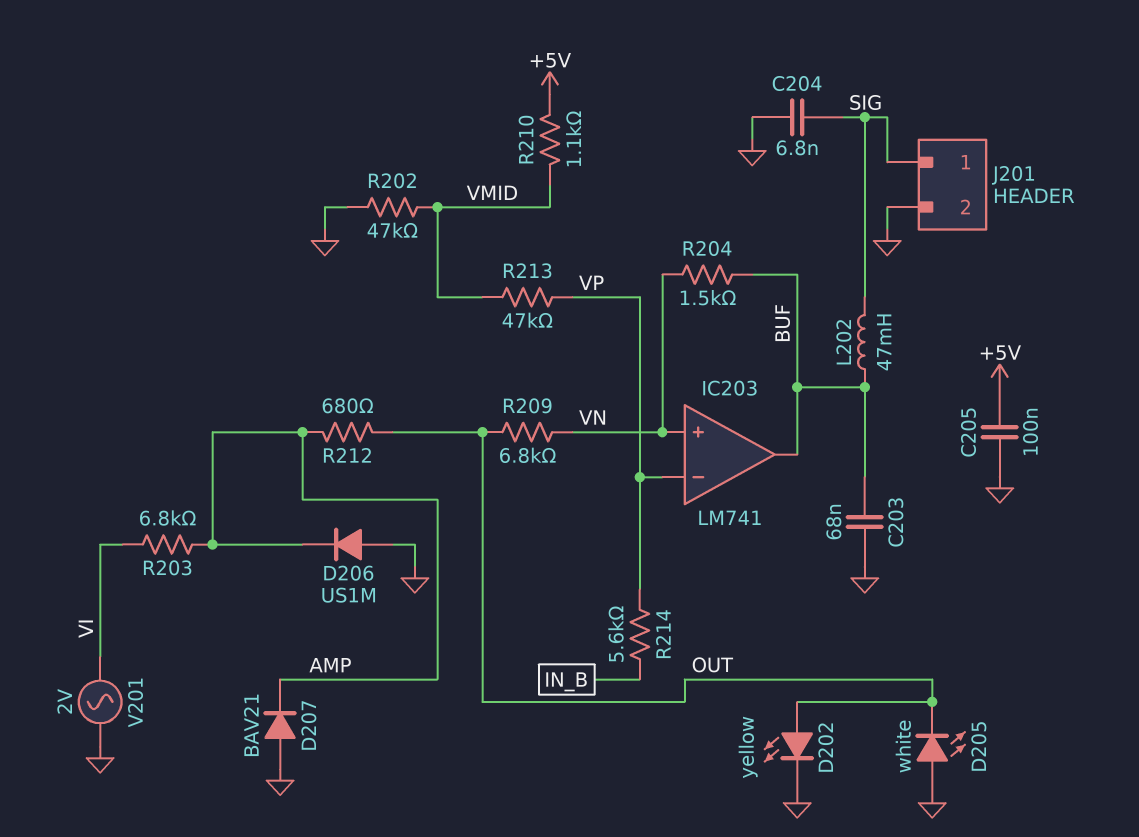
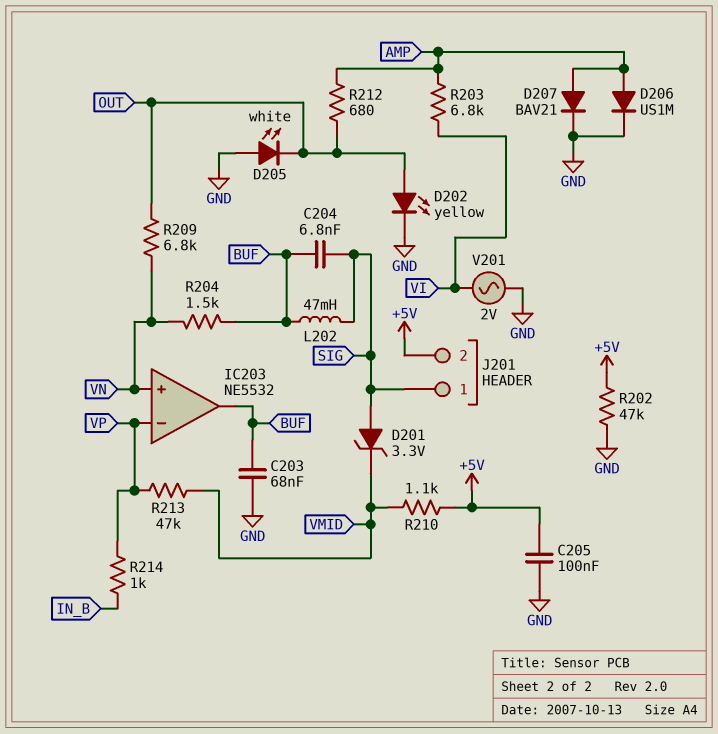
C204: 6.8nF (GND, SIG) -> 6.8nF (BUF, SIG)
D201: none -> zener 3.3V (A SIG, K VMID)
D206: diode US1M (A GND, K AMP) -> diode US1M (A AMP, K GND)
D207: diode BAV21 (A GND, K AMP) -> diode BAV21 (A AMP, K GND)
IC203: LM741 -> NE5532
J201 pin 2: GND -> +5V
R202: 47k (GND, VMID) -> 47k (+5V, GND)
R214: 5.6k (IN_B, VP) -> 1k (IN_B, VP)

